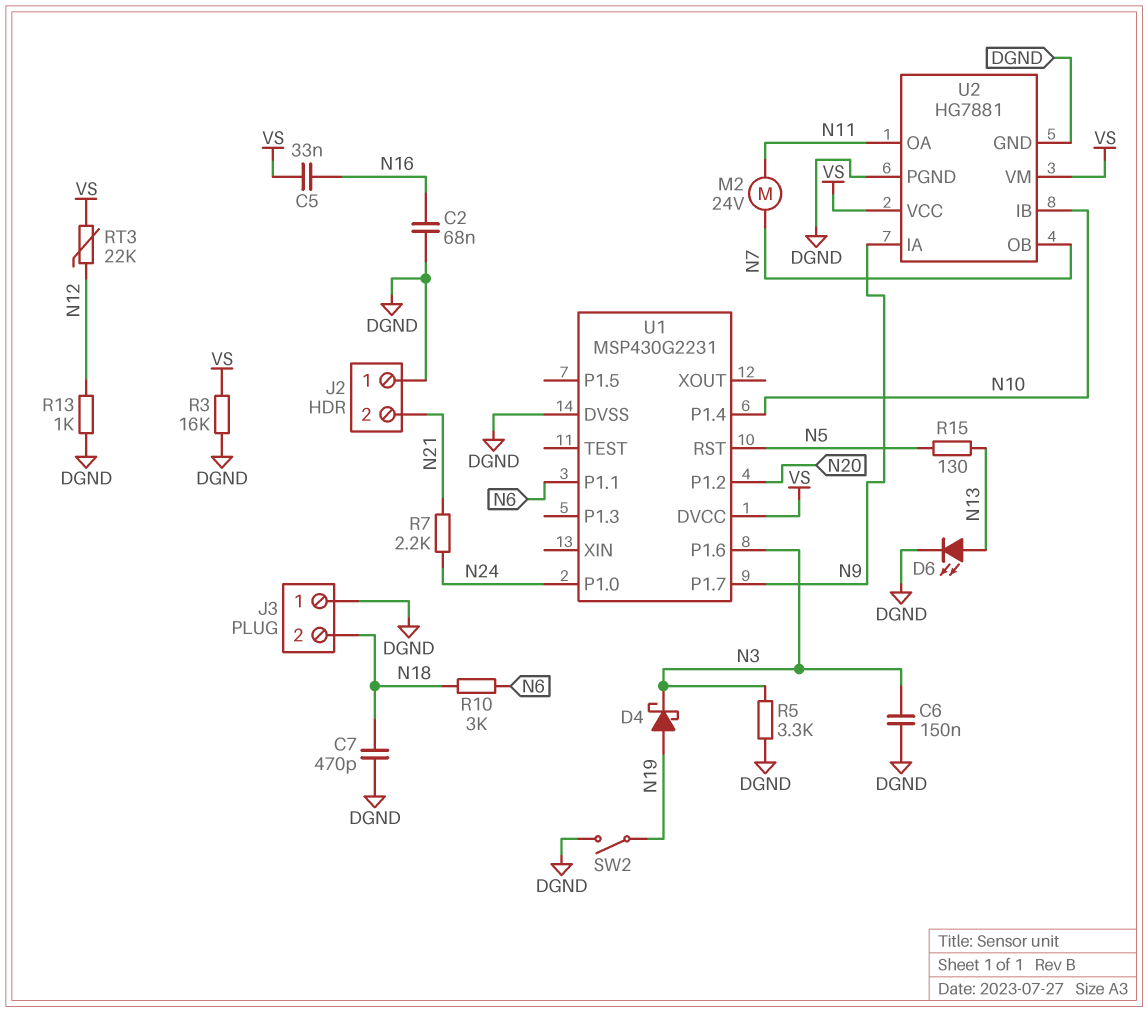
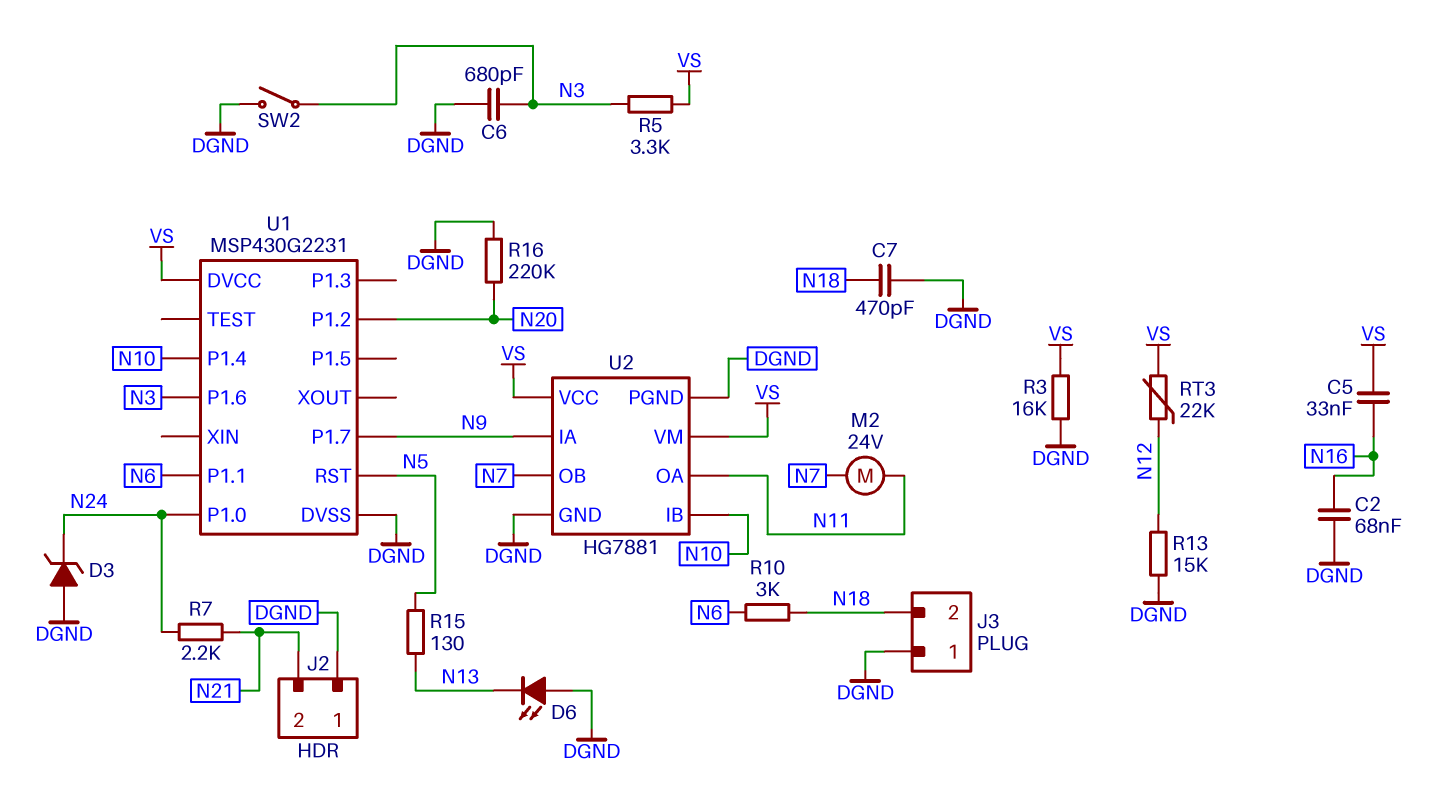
C6: 150nF (DGND, N3) -> 680pF (DGND, N3)
D3: none -> zener (A DGND, K N24)
D4: schottky (A N19, K N3) -> none
D6: LED (A N13, K DGND) -> LED (A DGND, K N13)
R5: 3.3k (DGND, N3) -> 3.3k (N3, VS)
R13: 1k (DGND, N12) -> 15k (DGND, N12)
R16: none -> 220k (DGND, N20)
SW2: switch (DGND, N19) -> switch (DGND, N3)

